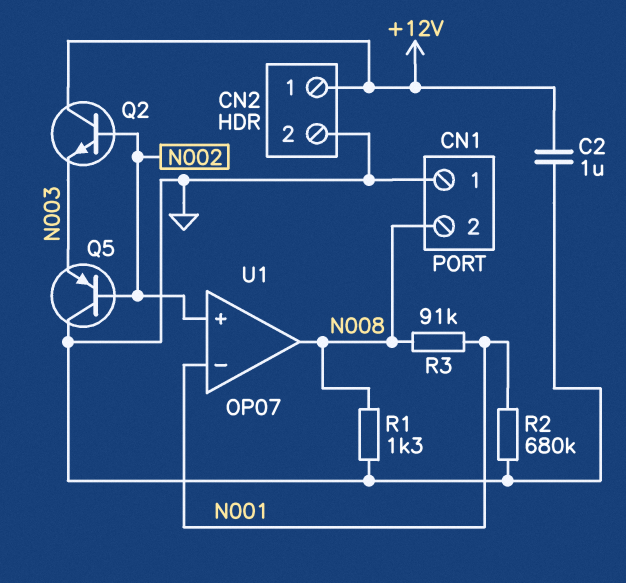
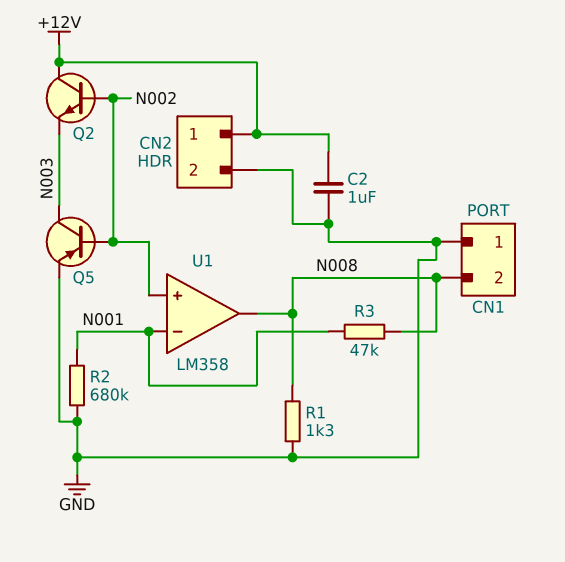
Q5: PNP (B N002, C GND, E N003) -> PNP (B N002, C N003, E GND)
R3: 91k (N001, N008) -> 47k (N001, N008)
U1: OP07 -> LM358

